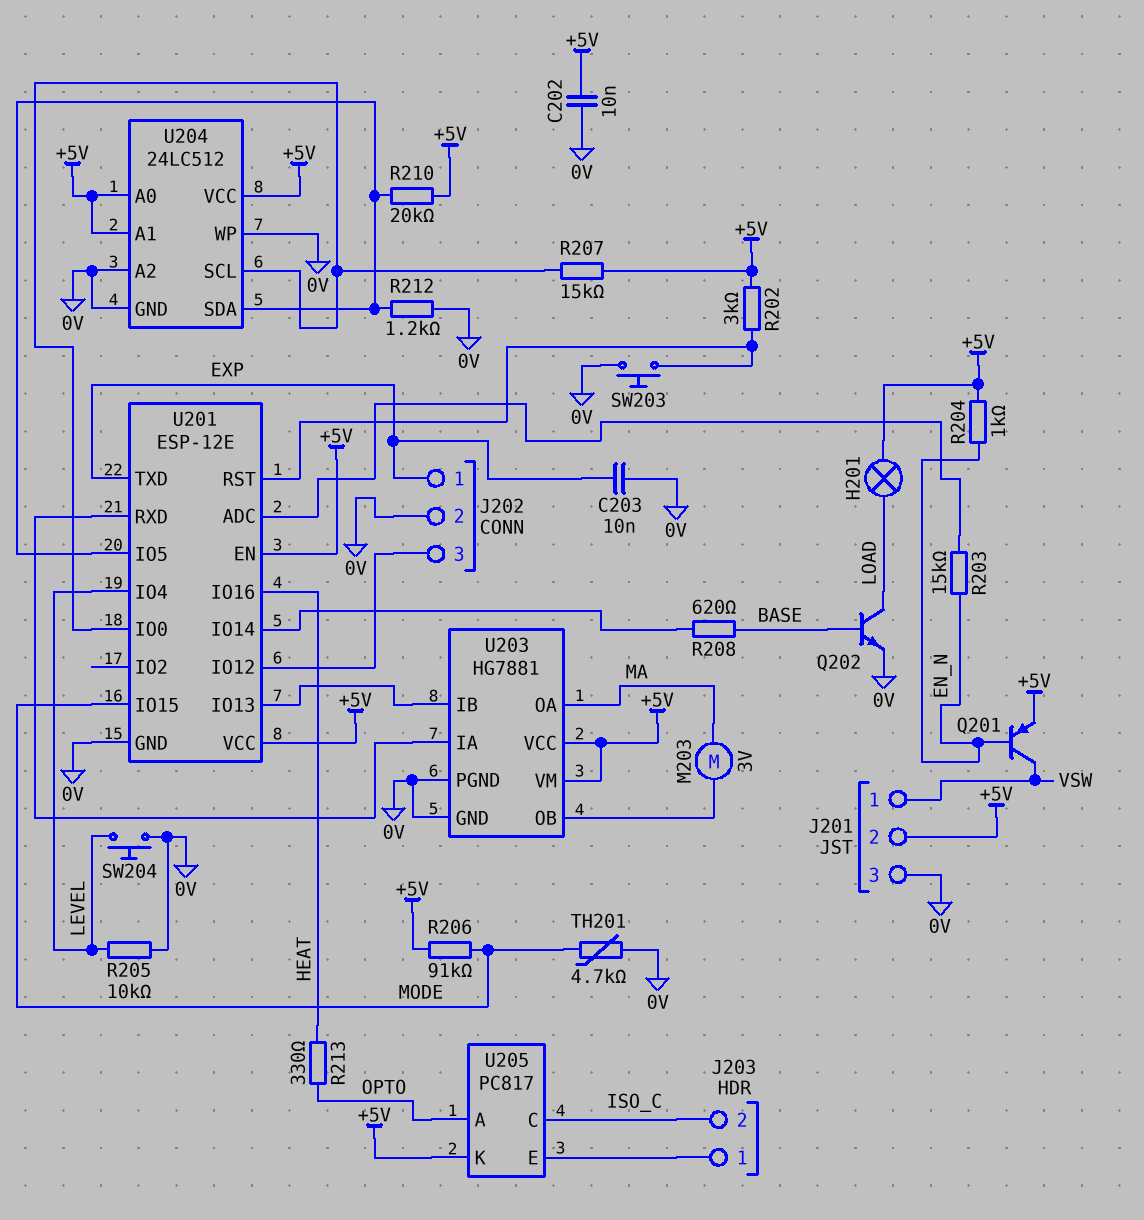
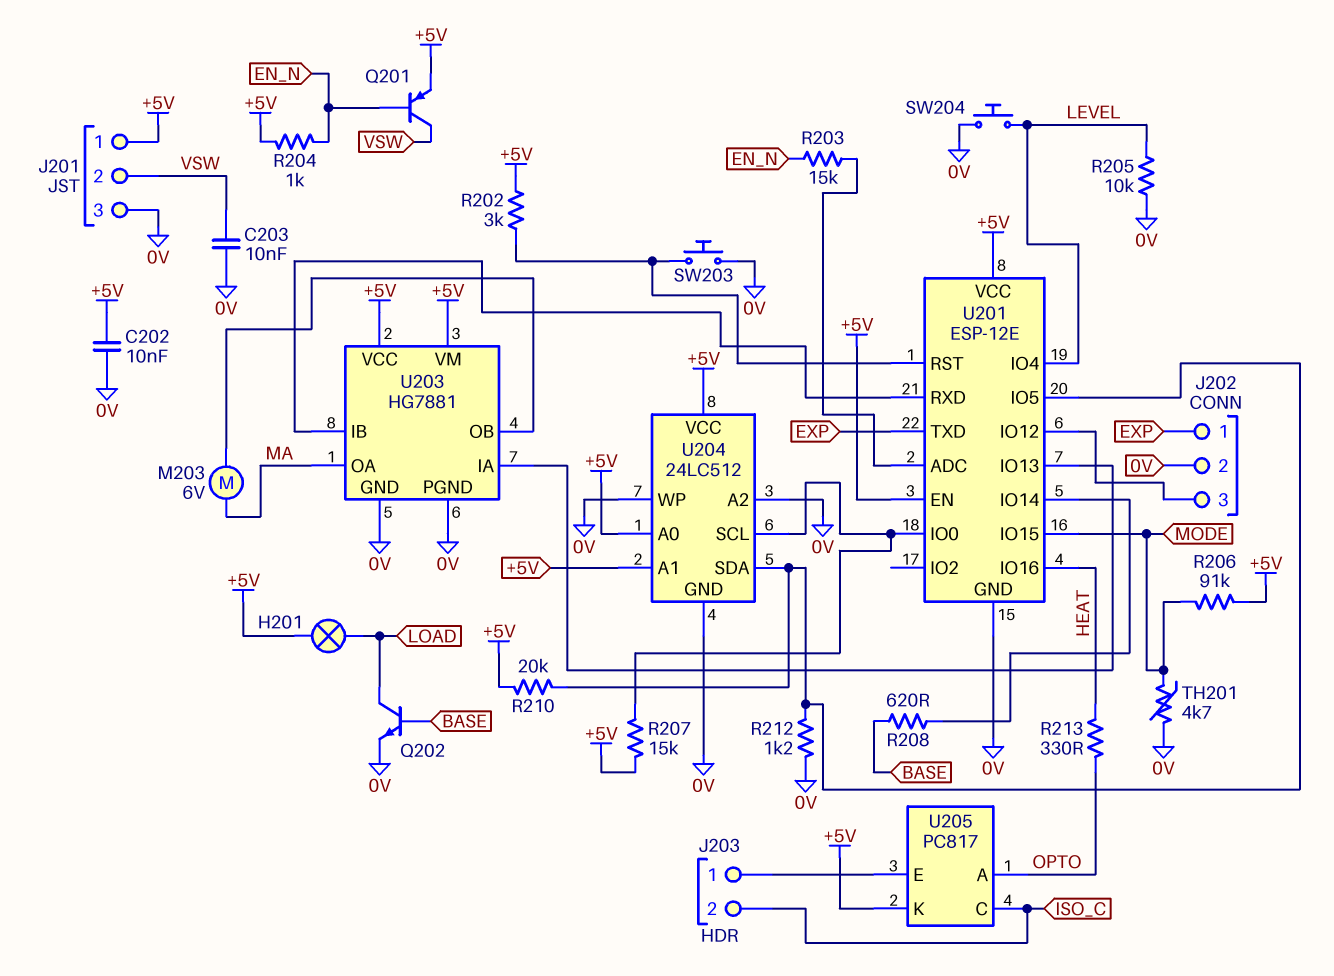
C203: 10nF (0V, EXP) -> 10nF (0V, VSW)
J201 pin 1: VSW -> +5V
J201 pin 2: +5V -> VSW
M203: motor 3V (MA, U203/OB) -> motor 6V (MA, U203/OB)
U203 pin IA: U201/RXD -> U201/IO13
U203 pin IB: U201/IO13 -> U201/RXD

